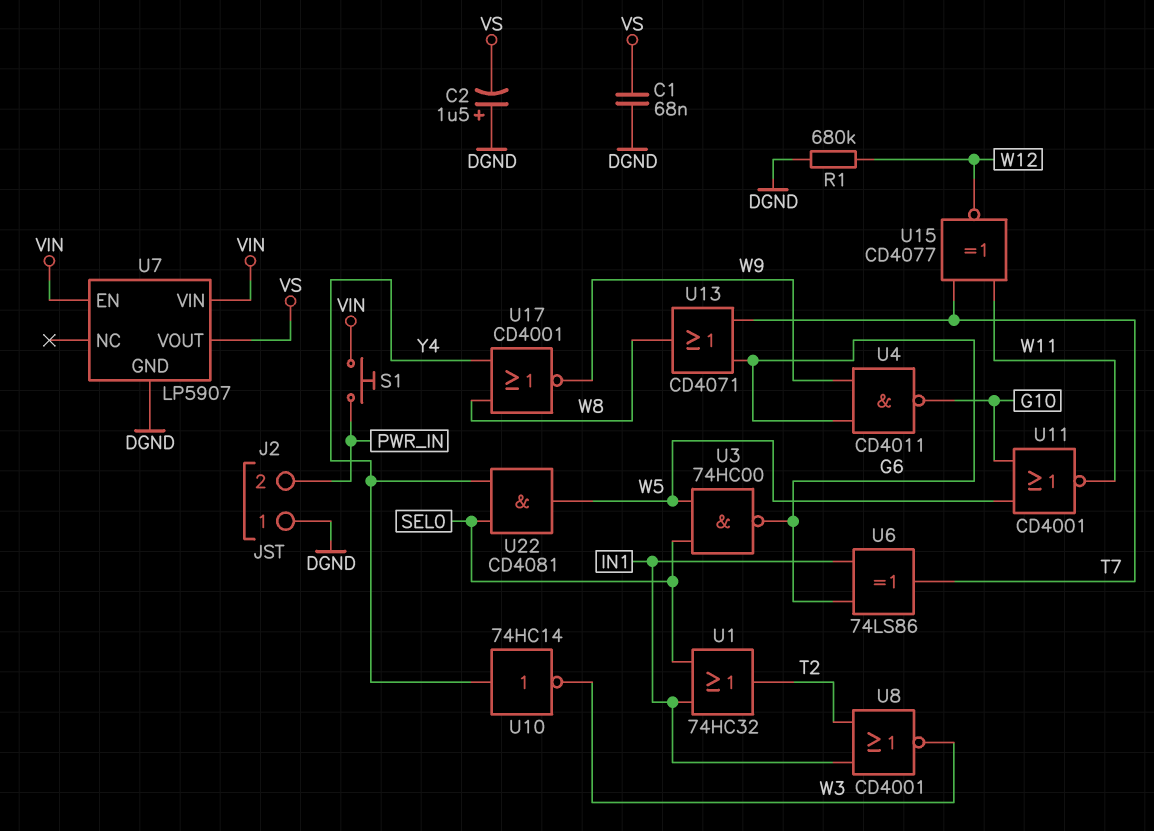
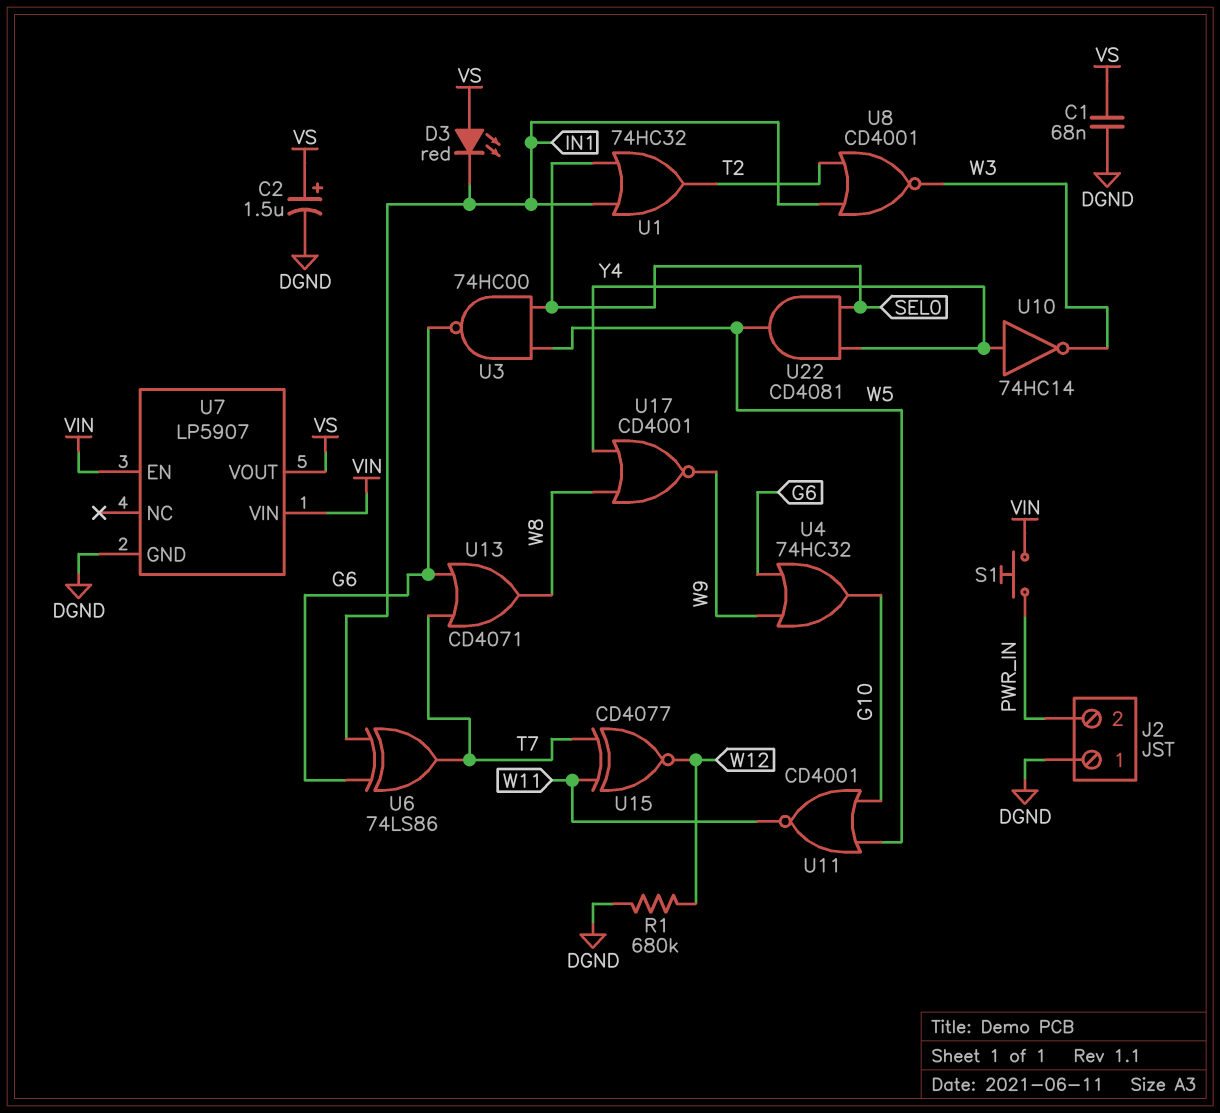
C2: 1.5uF (plus DGND, minus VS) -> 1.5uF (plus VS, minus DGND)
D3: none -> LED red (A VS, K IN1)
U4: NAND CD4011 (in G6, in W9, out G10) -> OR 74HC32 (in G6, in W9, out G10)

